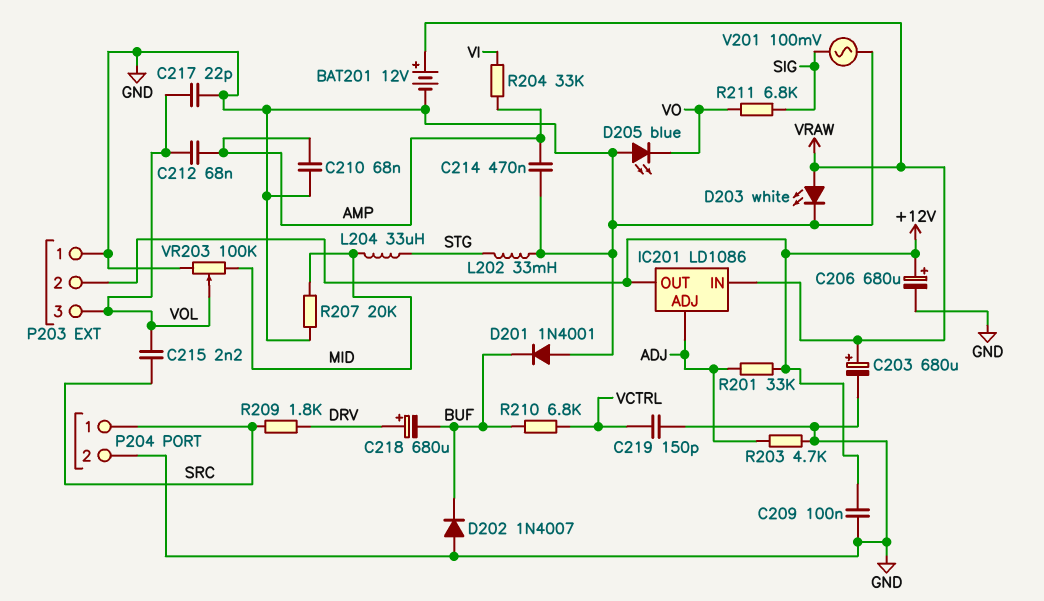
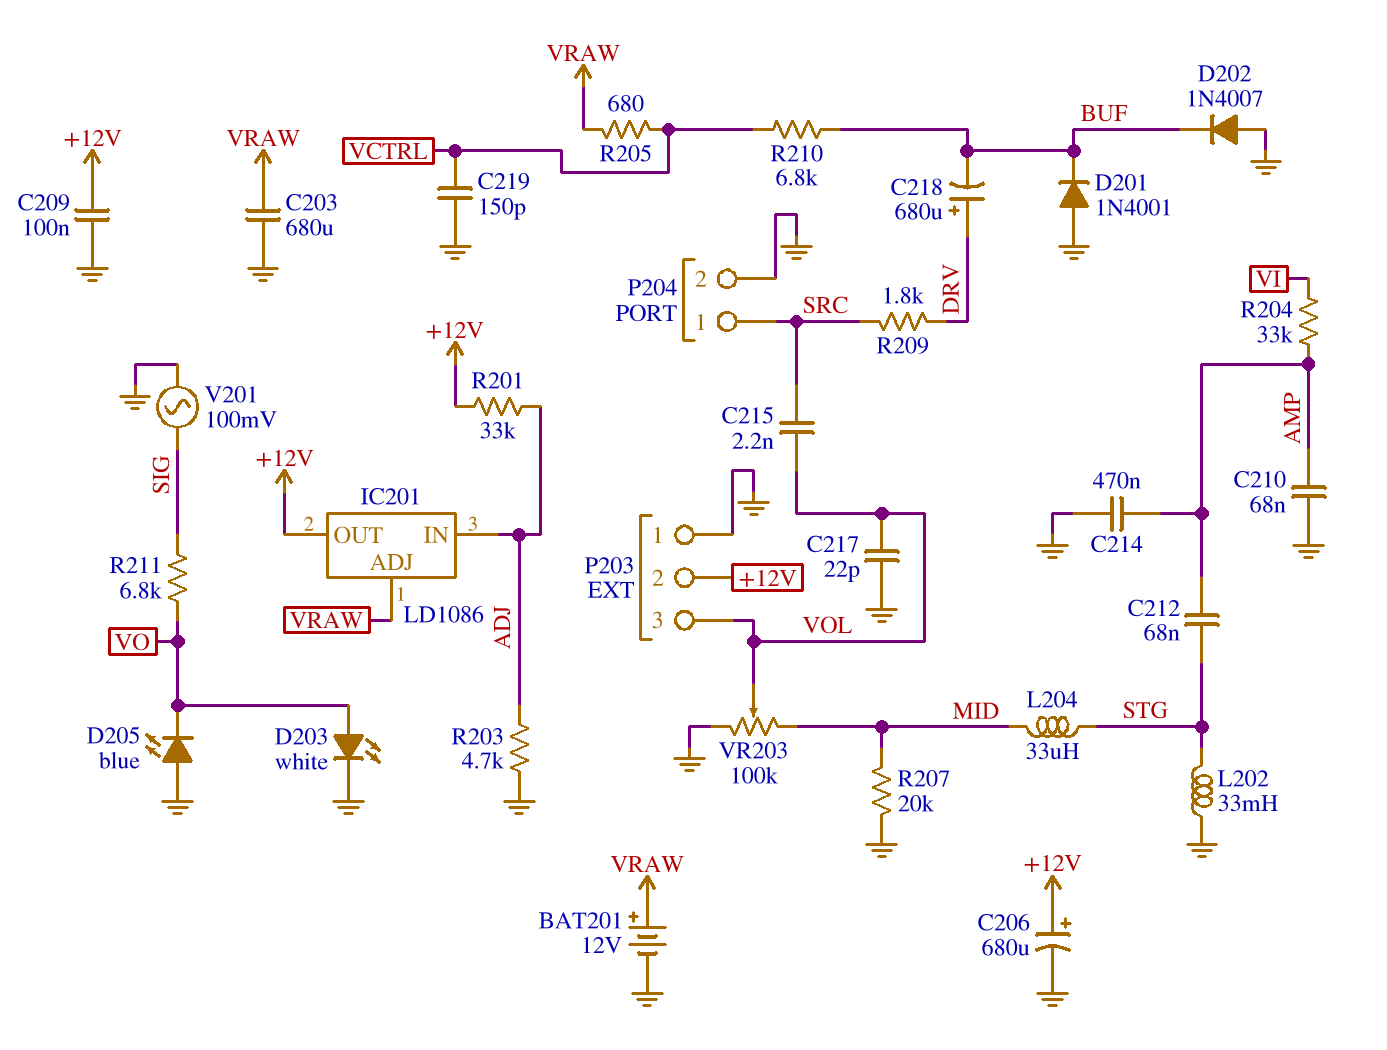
C203: 680uF (plus VRAW, minus GND) -> 680uF (GND, VRAW)
C212: 68nF (AMP, VOL) -> 68nF (AMP, STG)
D203: LED white (A VRAW, K GND) -> LED white (A VO, K GND)
IC201 pin ADJ: ADJ -> VRAW
IC201 pin IN: VRAW -> ADJ
R205: none -> 680 (VCTRL, VRAW)

